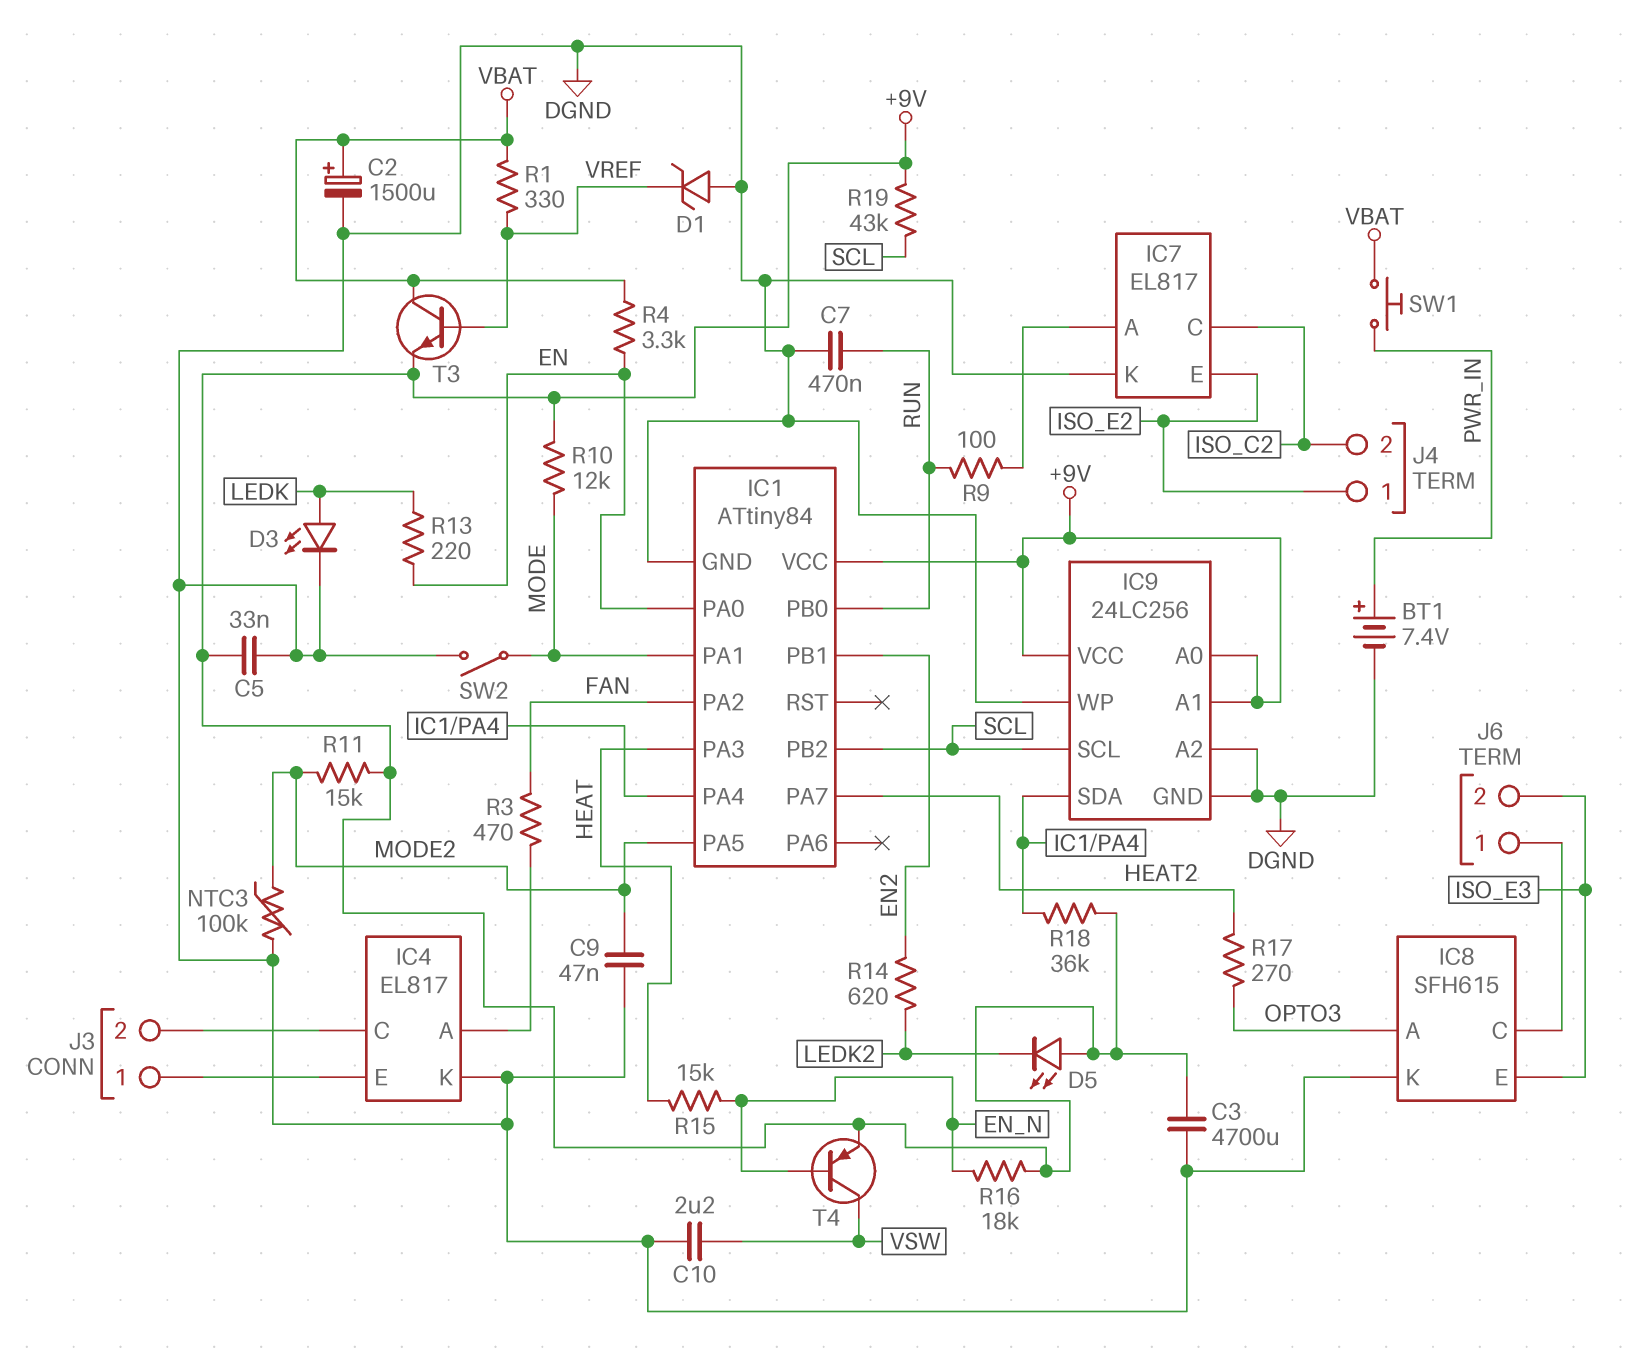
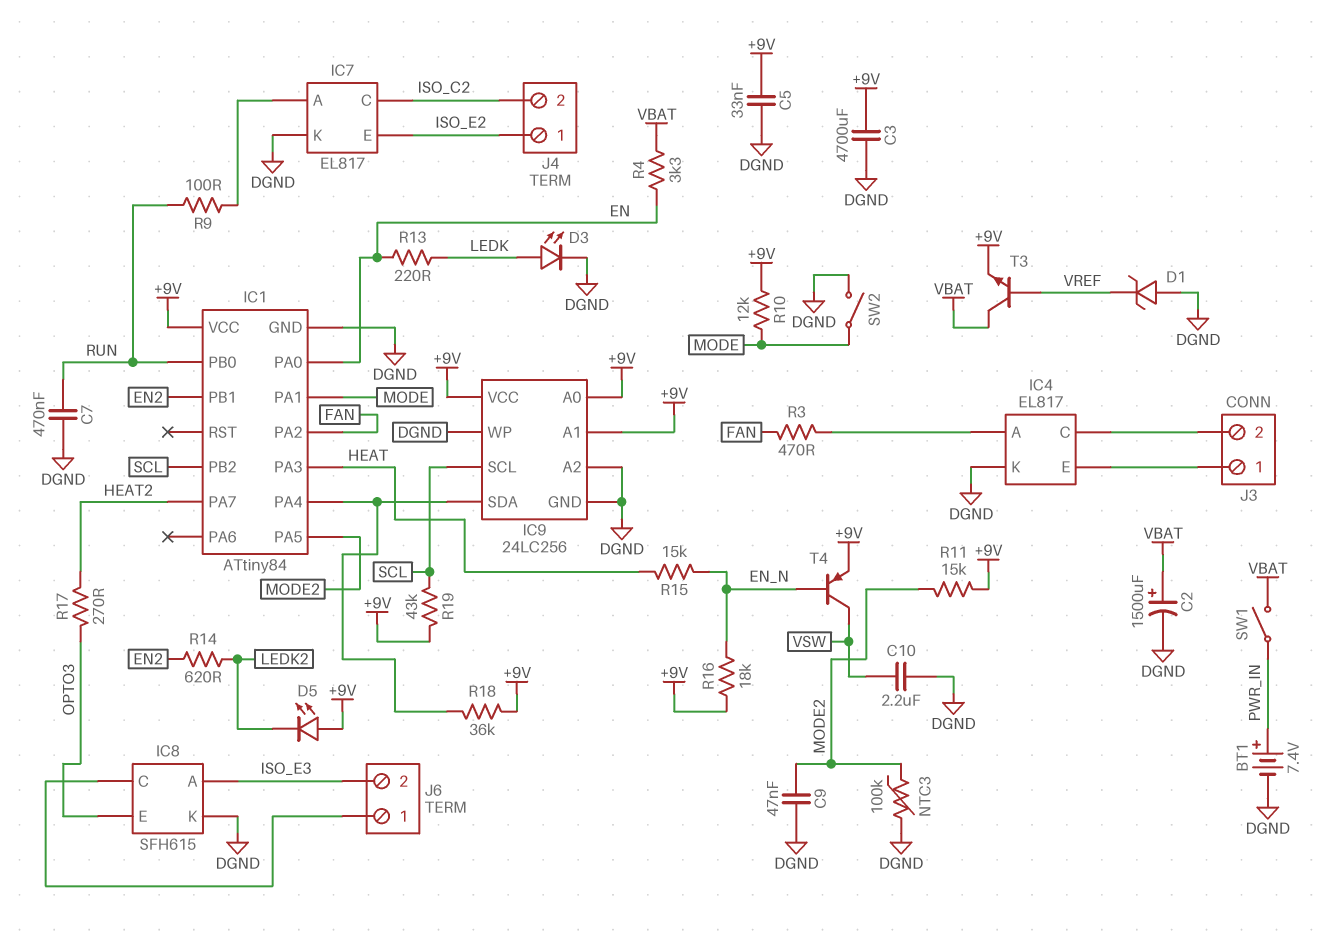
IC8 pin A: OPTO3 -> ISO_E3
IC8 pin E: ISO_E3 -> OPTO3
R1: 330 (VBAT, VREF) -> none
SW1: button (PWR_IN, VBAT) -> switch (PWR_IN, VBAT)

